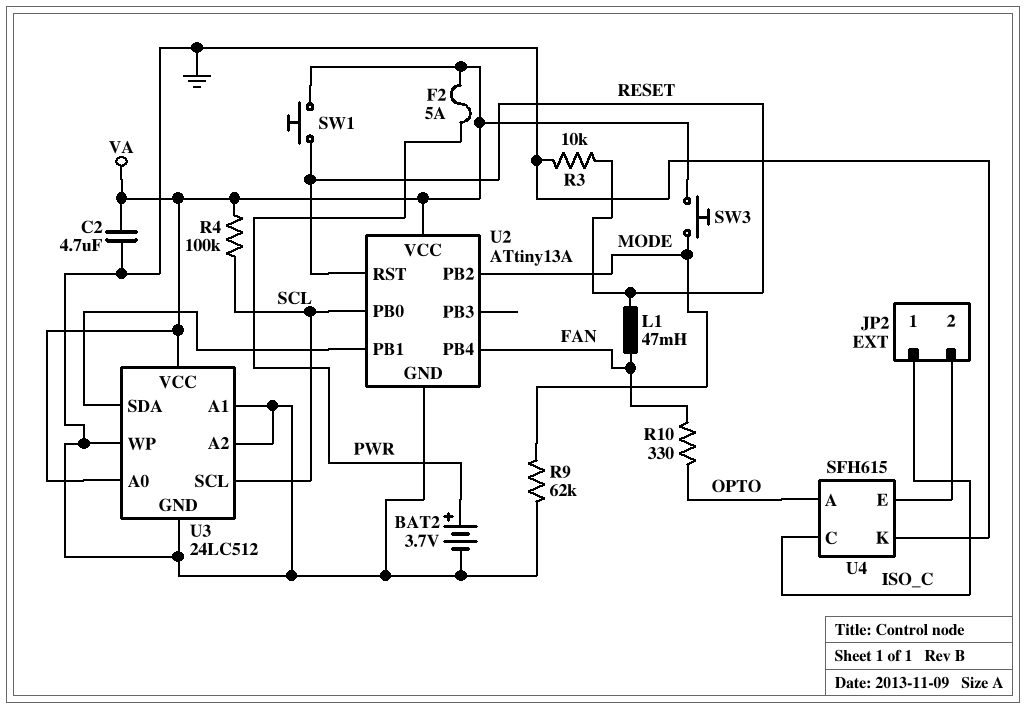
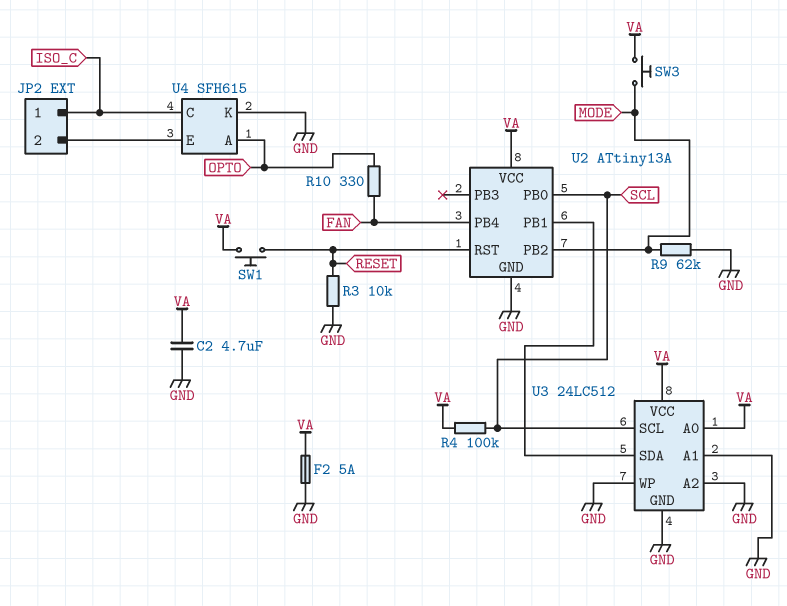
BAT2: 3.7V (plus PWR, minus GND) -> none
F2: 5A (PWR, VA) -> 5A (GND, VA)
L1: 47mH (FAN, RESET) -> none

